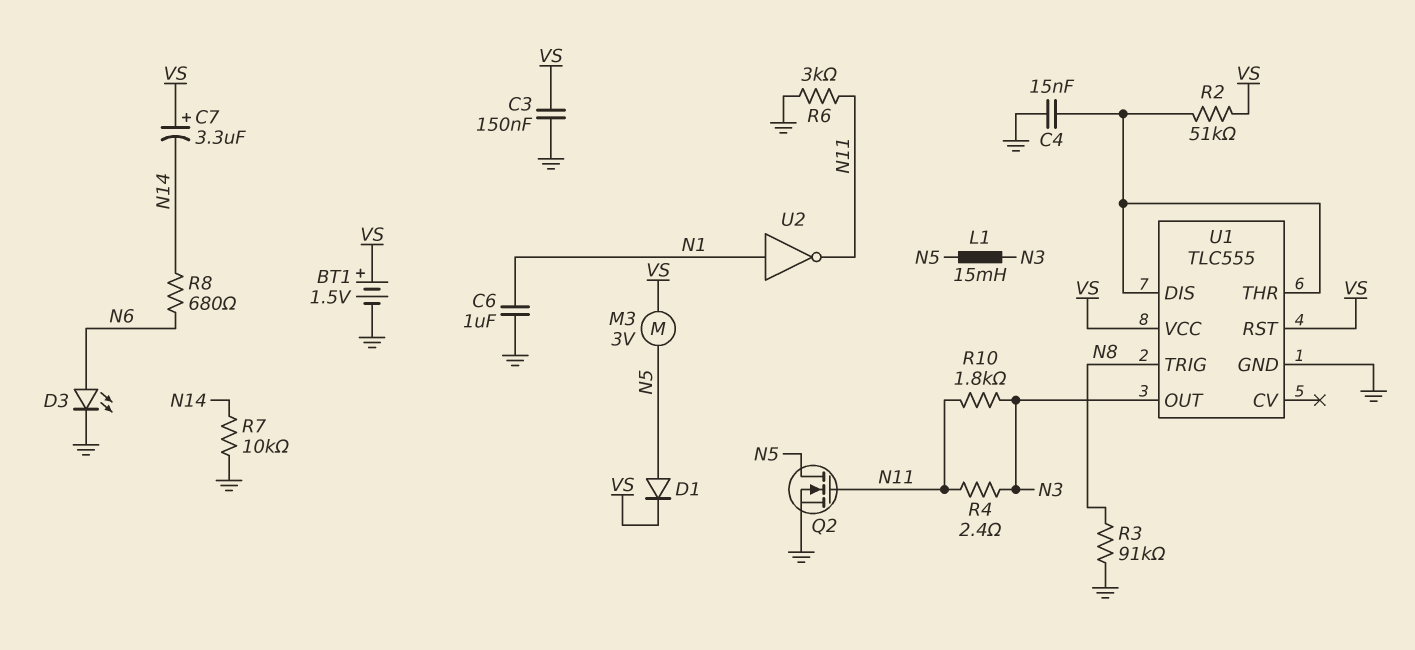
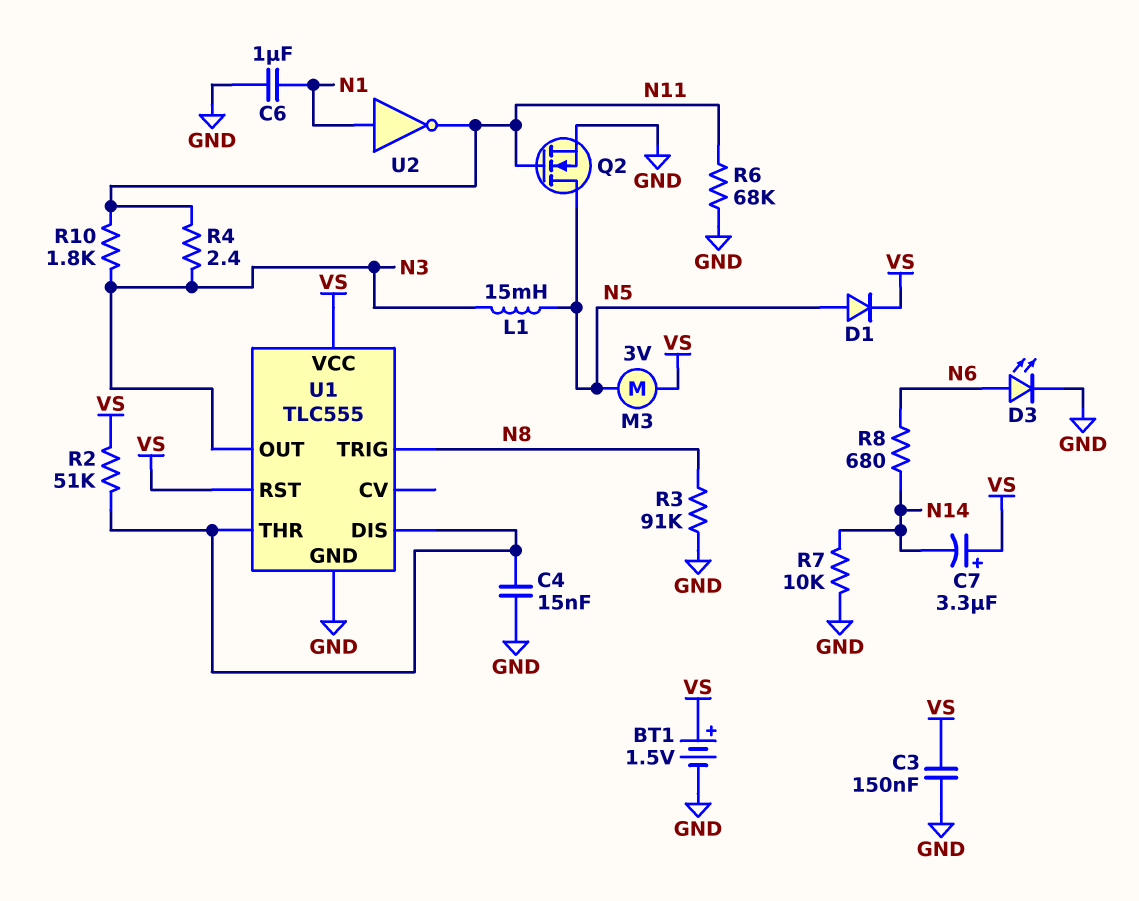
R6: 3k (GND, N11) -> 68k (GND, N11)

